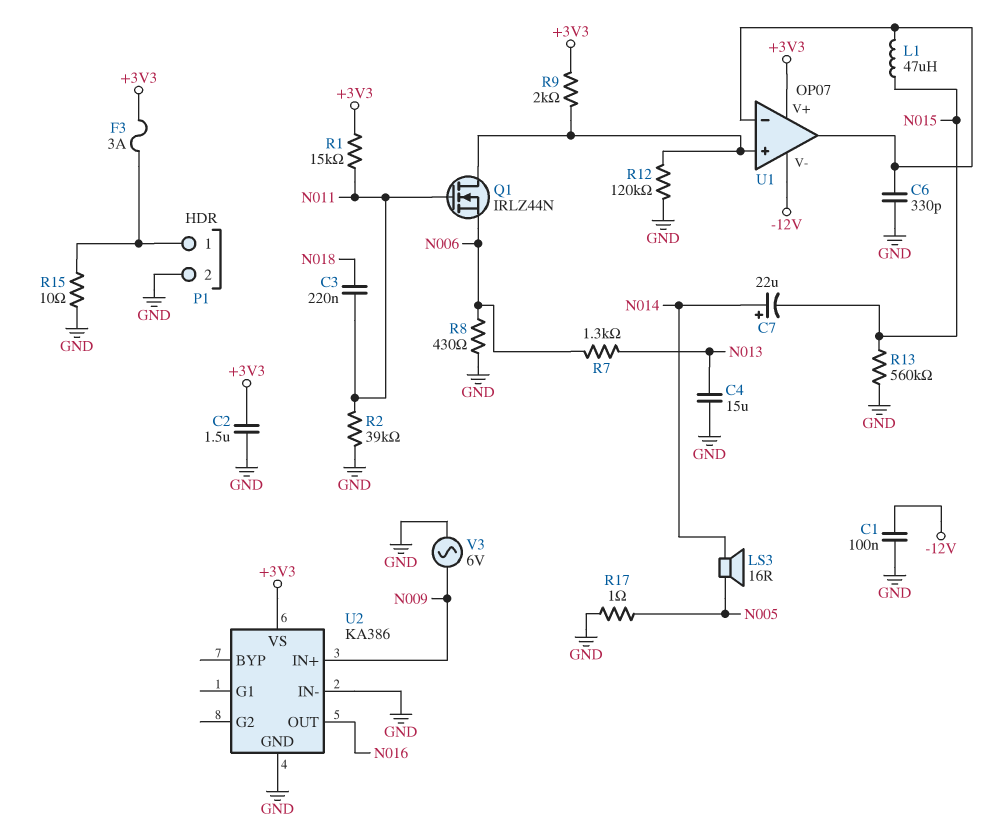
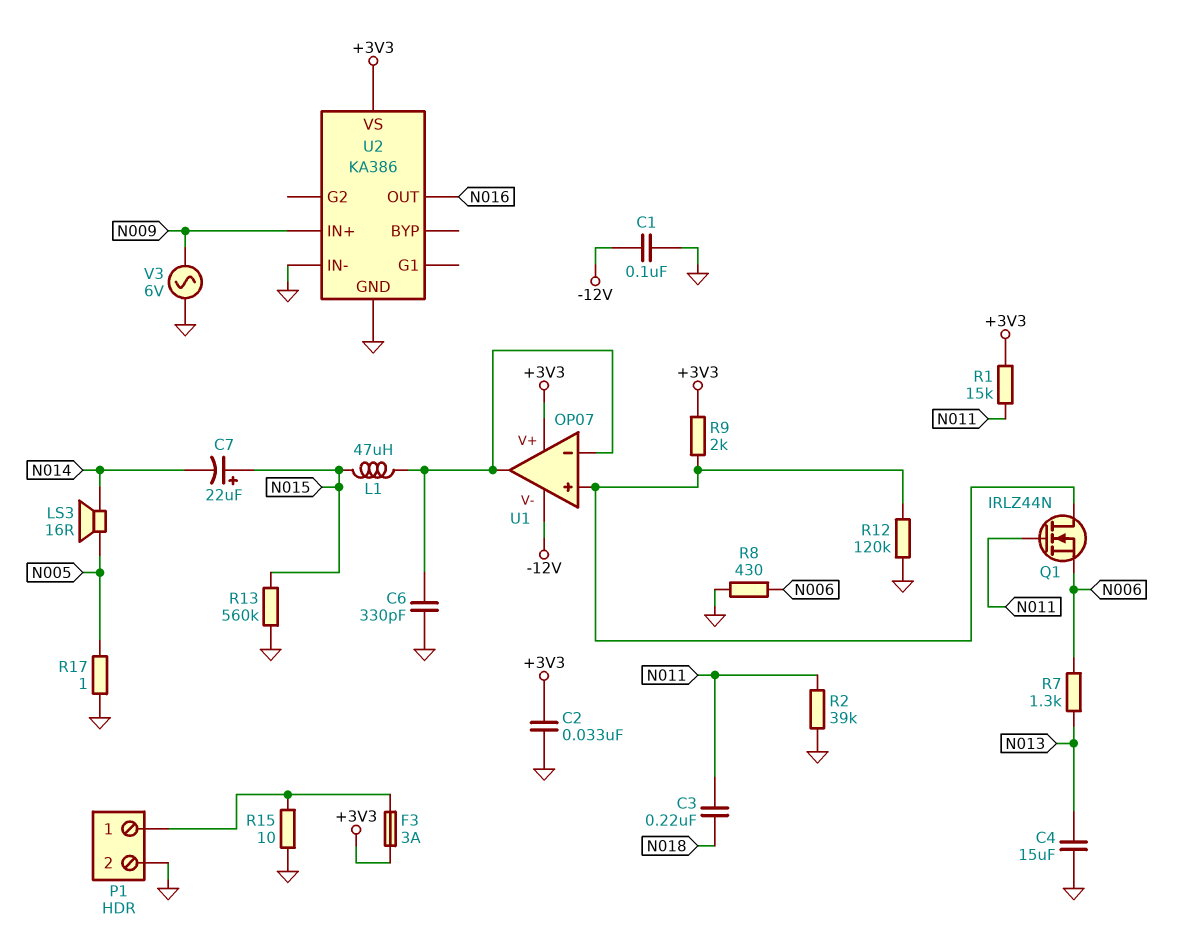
C2: 1.5uF (+3V3, GND) -> 33nF (+3V3, GND)
C7: 22uF (plus N014, minus N015) -> 22uF (plus N015, minus N014)

